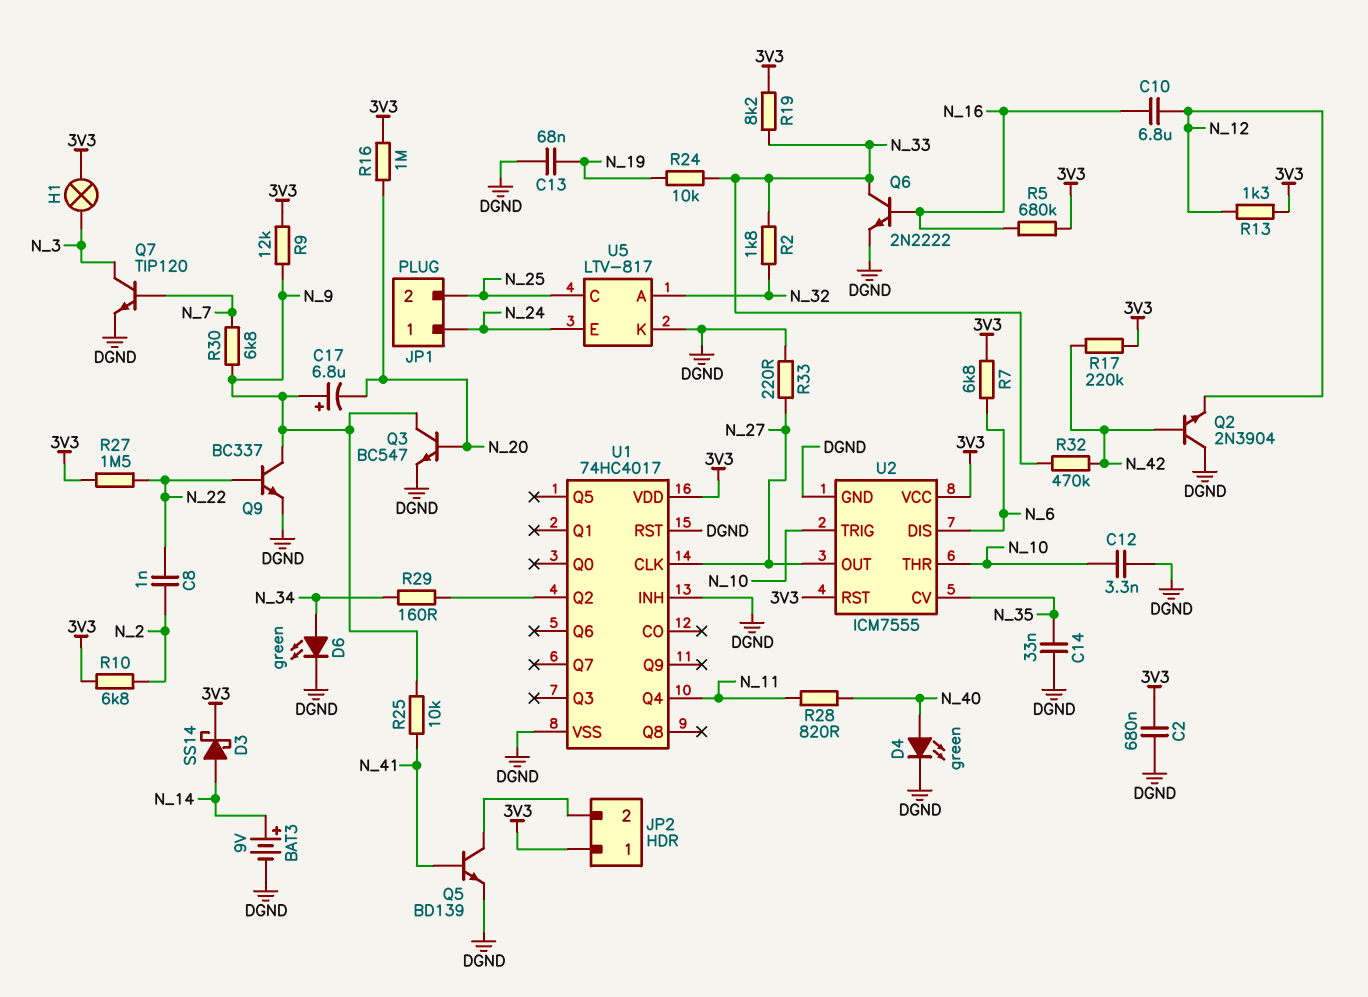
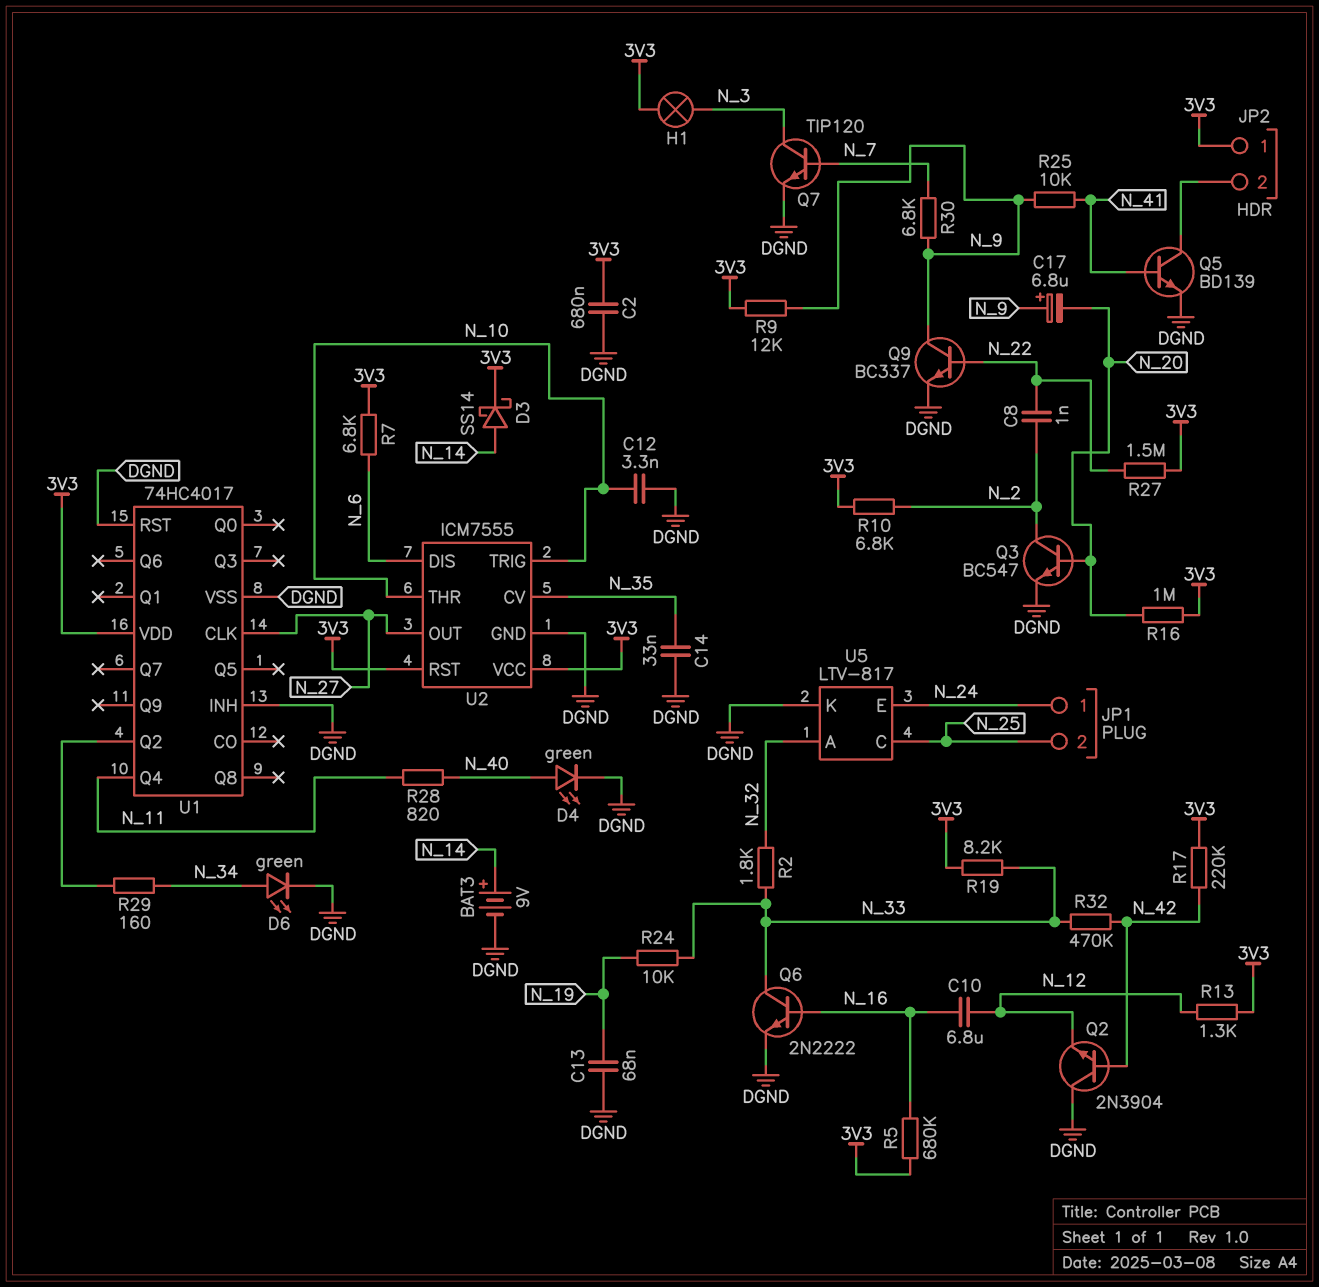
Q3: NPN BC547 (B N_20, C N_9, E DGND) -> NPN BC547 (B N_20, C N_2, E DGND)
R33: 220 (DGND, N_27) -> none

